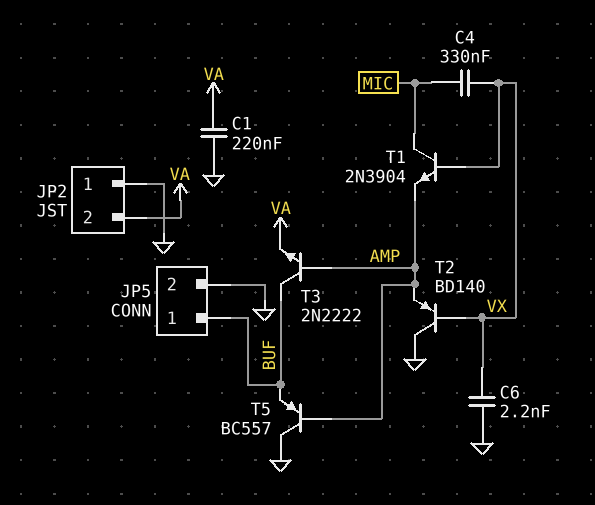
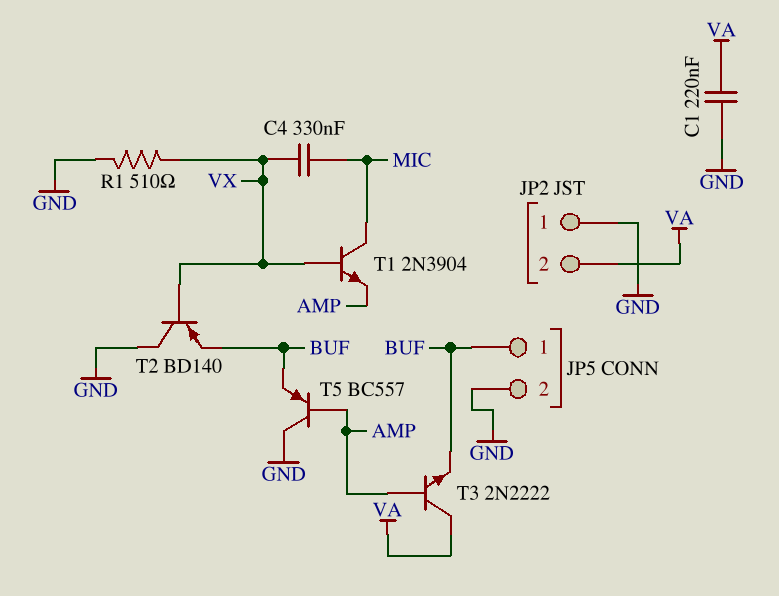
C6: 2.2nF (GND, VX) -> none
R1: none -> 510 (GND, VX)
T2: PNP BD140 (B VX, C GND, E AMP) -> PNP BD140 (B VX, C GND, E BUF)
T3: NPN 2N2222 (B AMP, C BUF, E VA) -> NPN 2N2222 (B AMP, C VA, E BUF)

